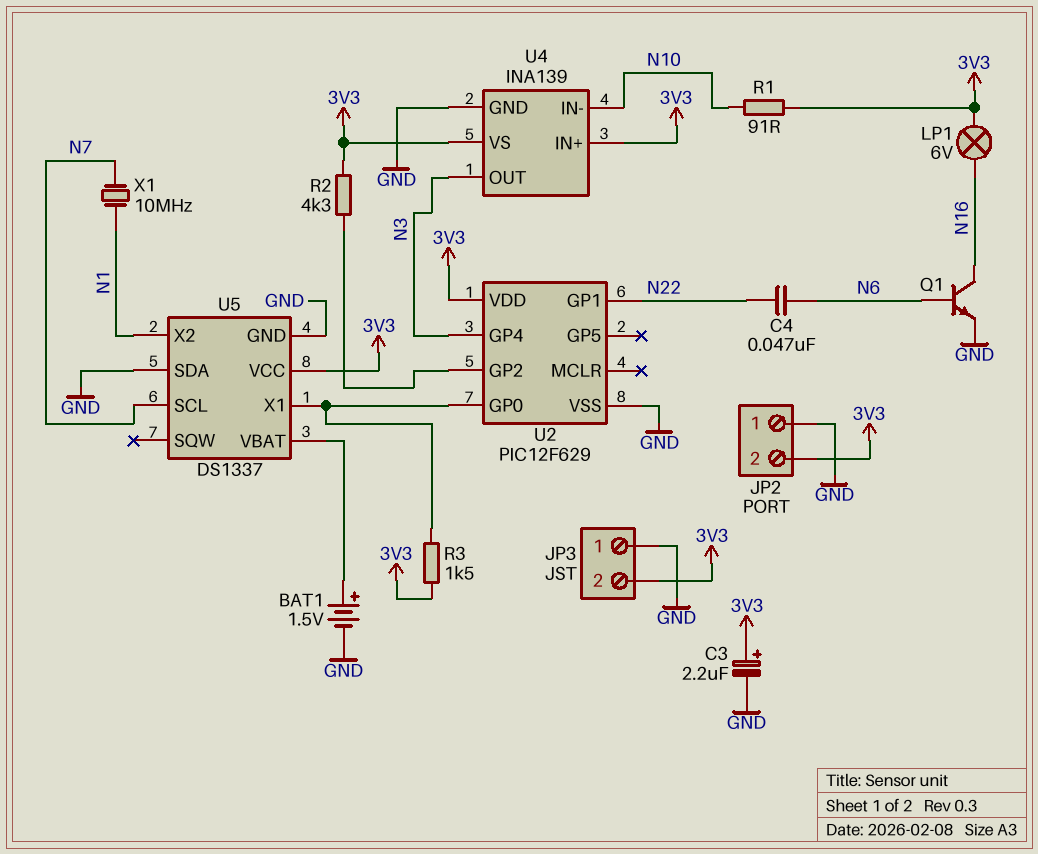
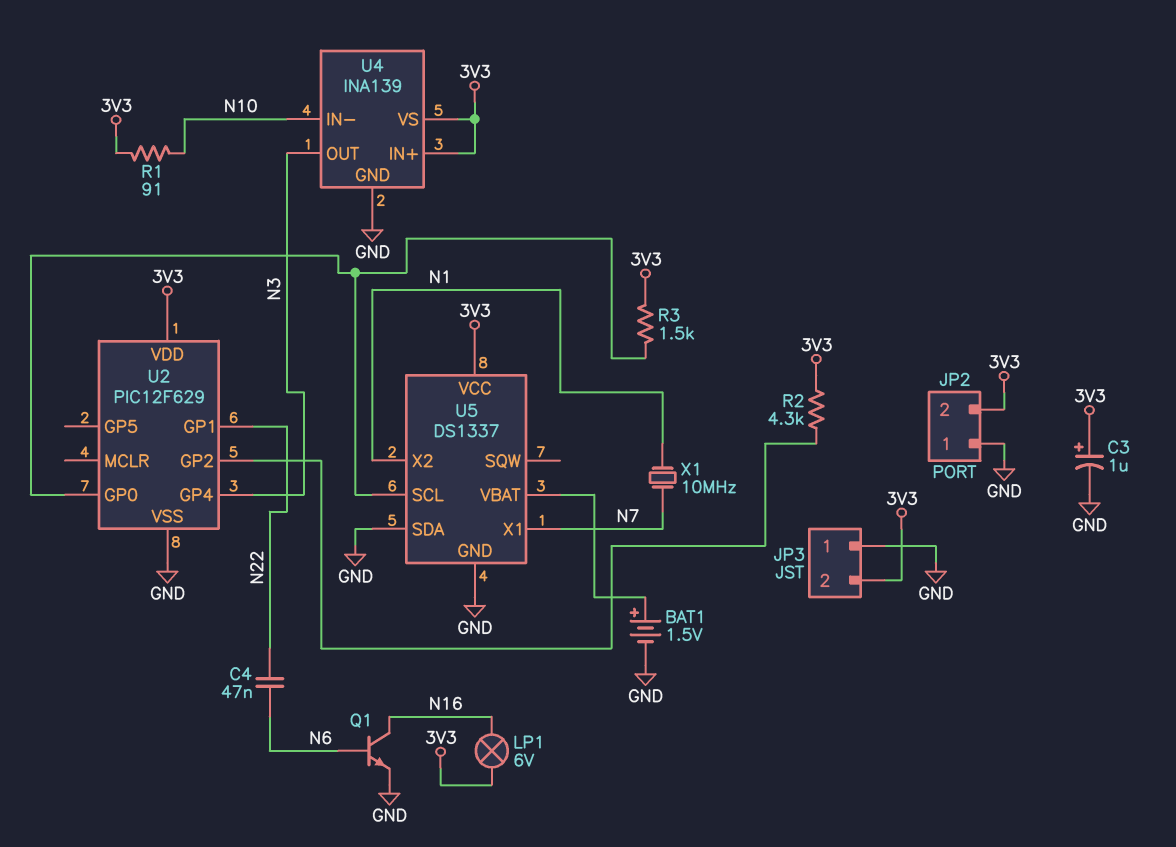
C3: 2.2uF (plus 3V3, minus GND) -> 1uF (plus 3V3, minus GND)
U5 pin SCL: N7 -> U2/GP0
U5 pin X1: U2/GP0 -> N7

